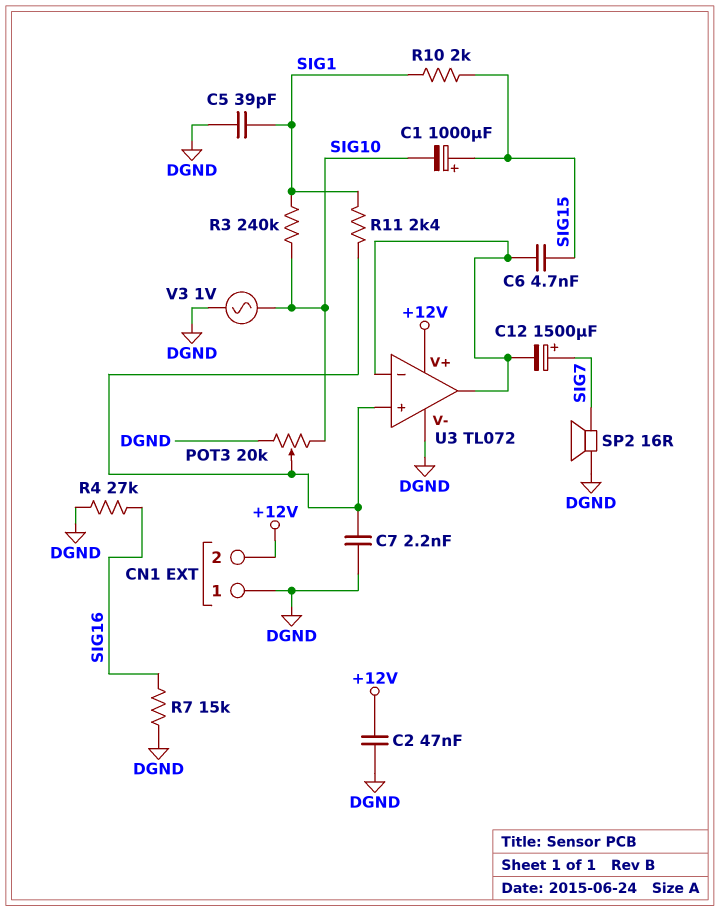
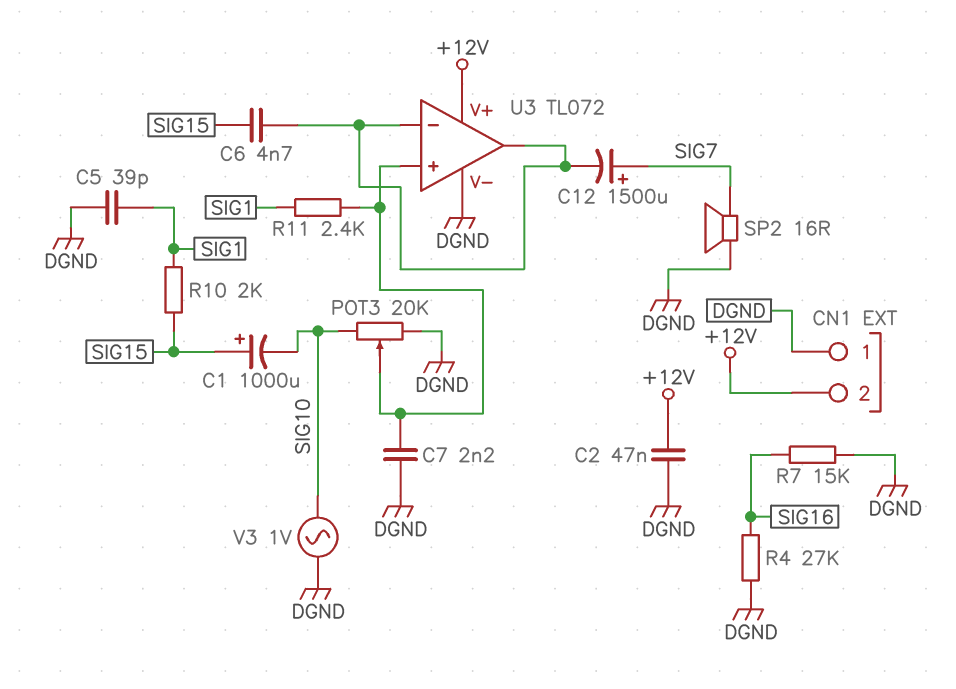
R3: 240k (SIG1, SIG10) -> none

